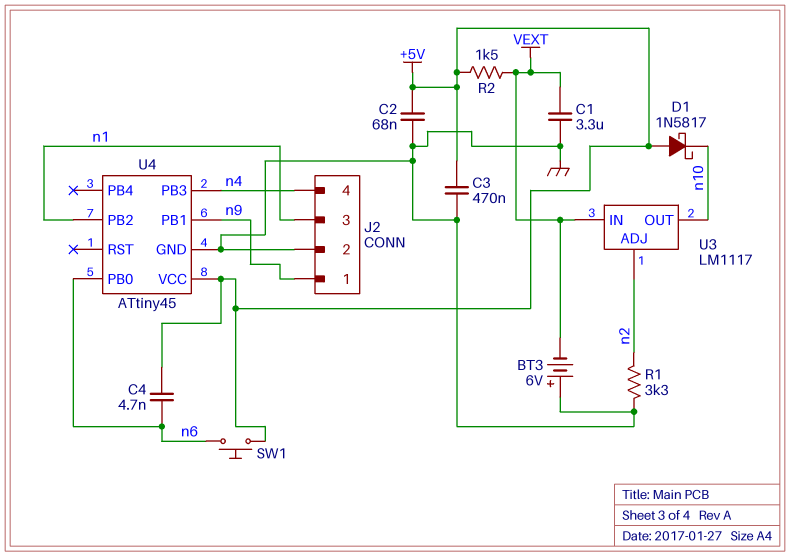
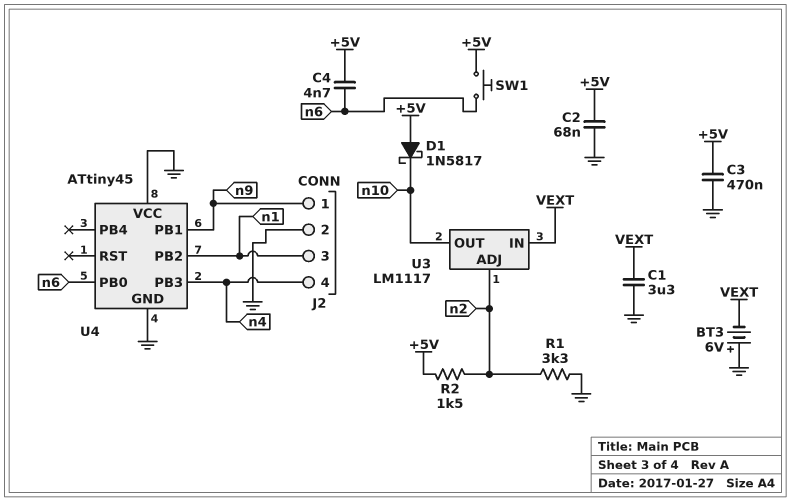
R2: 1.5k (+5V, VEXT) -> 1.5k (+5V, n2)
U4 pin VCC: +5V -> GND

